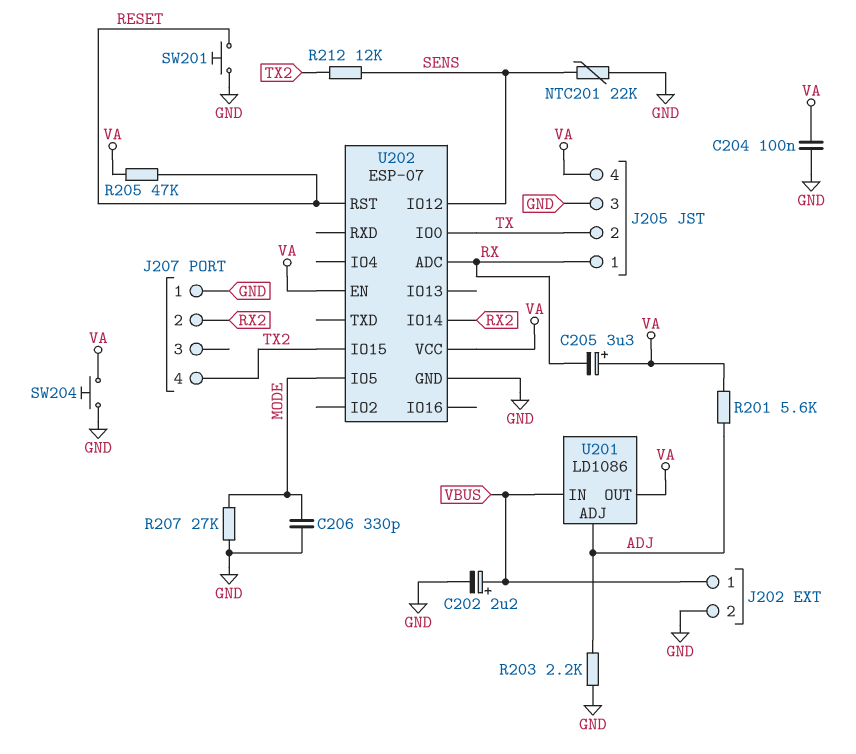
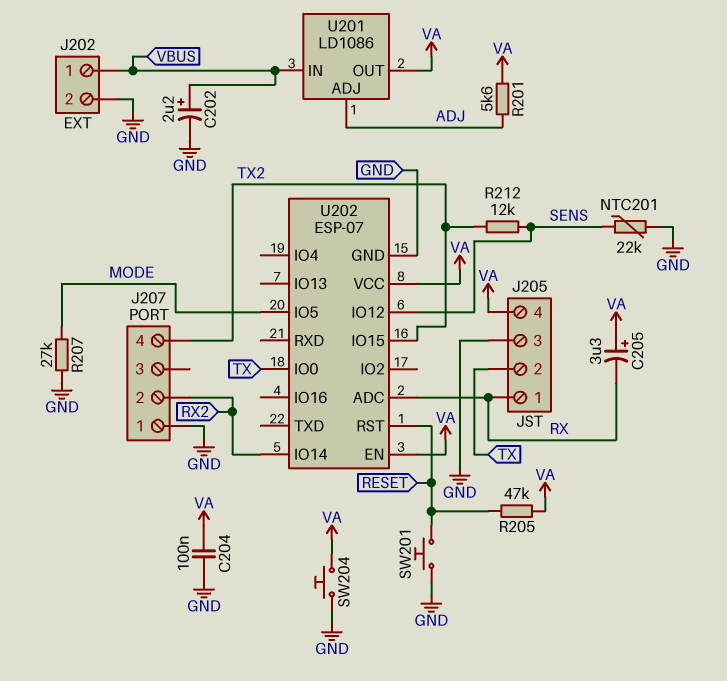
C206: 330pF (GND, MODE) -> none
R203: 2.2k (ADJ, GND) -> none

